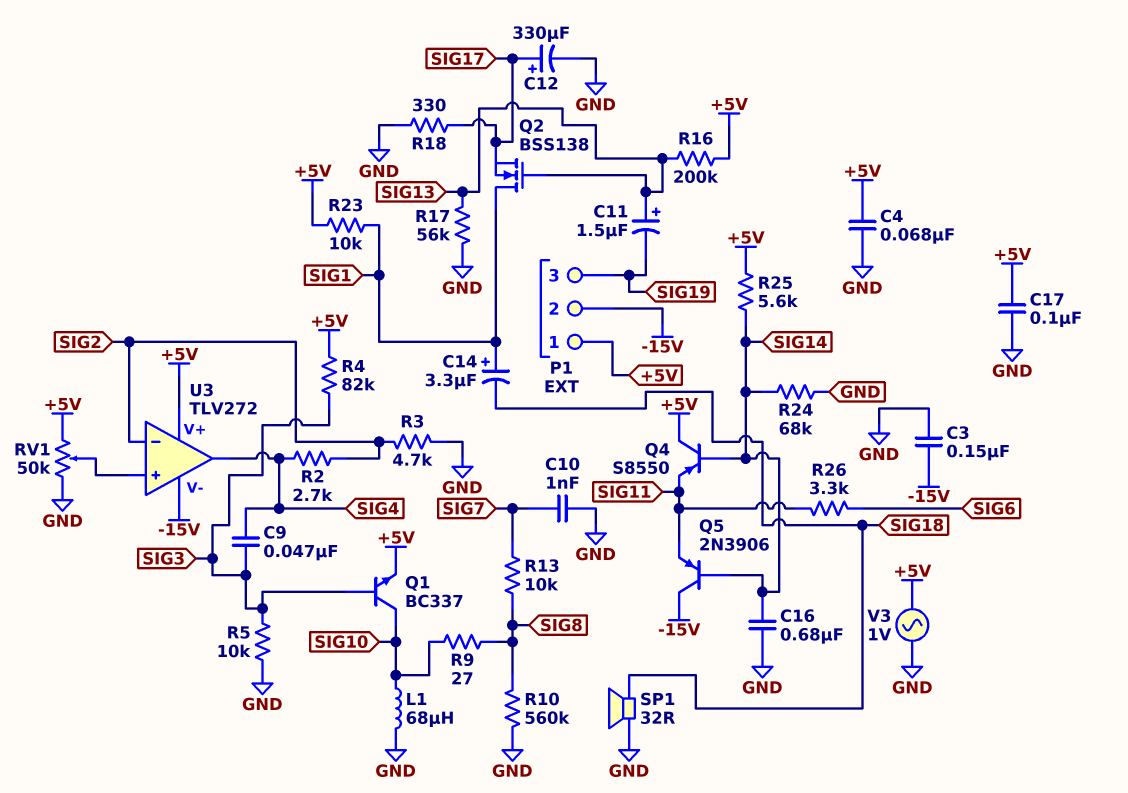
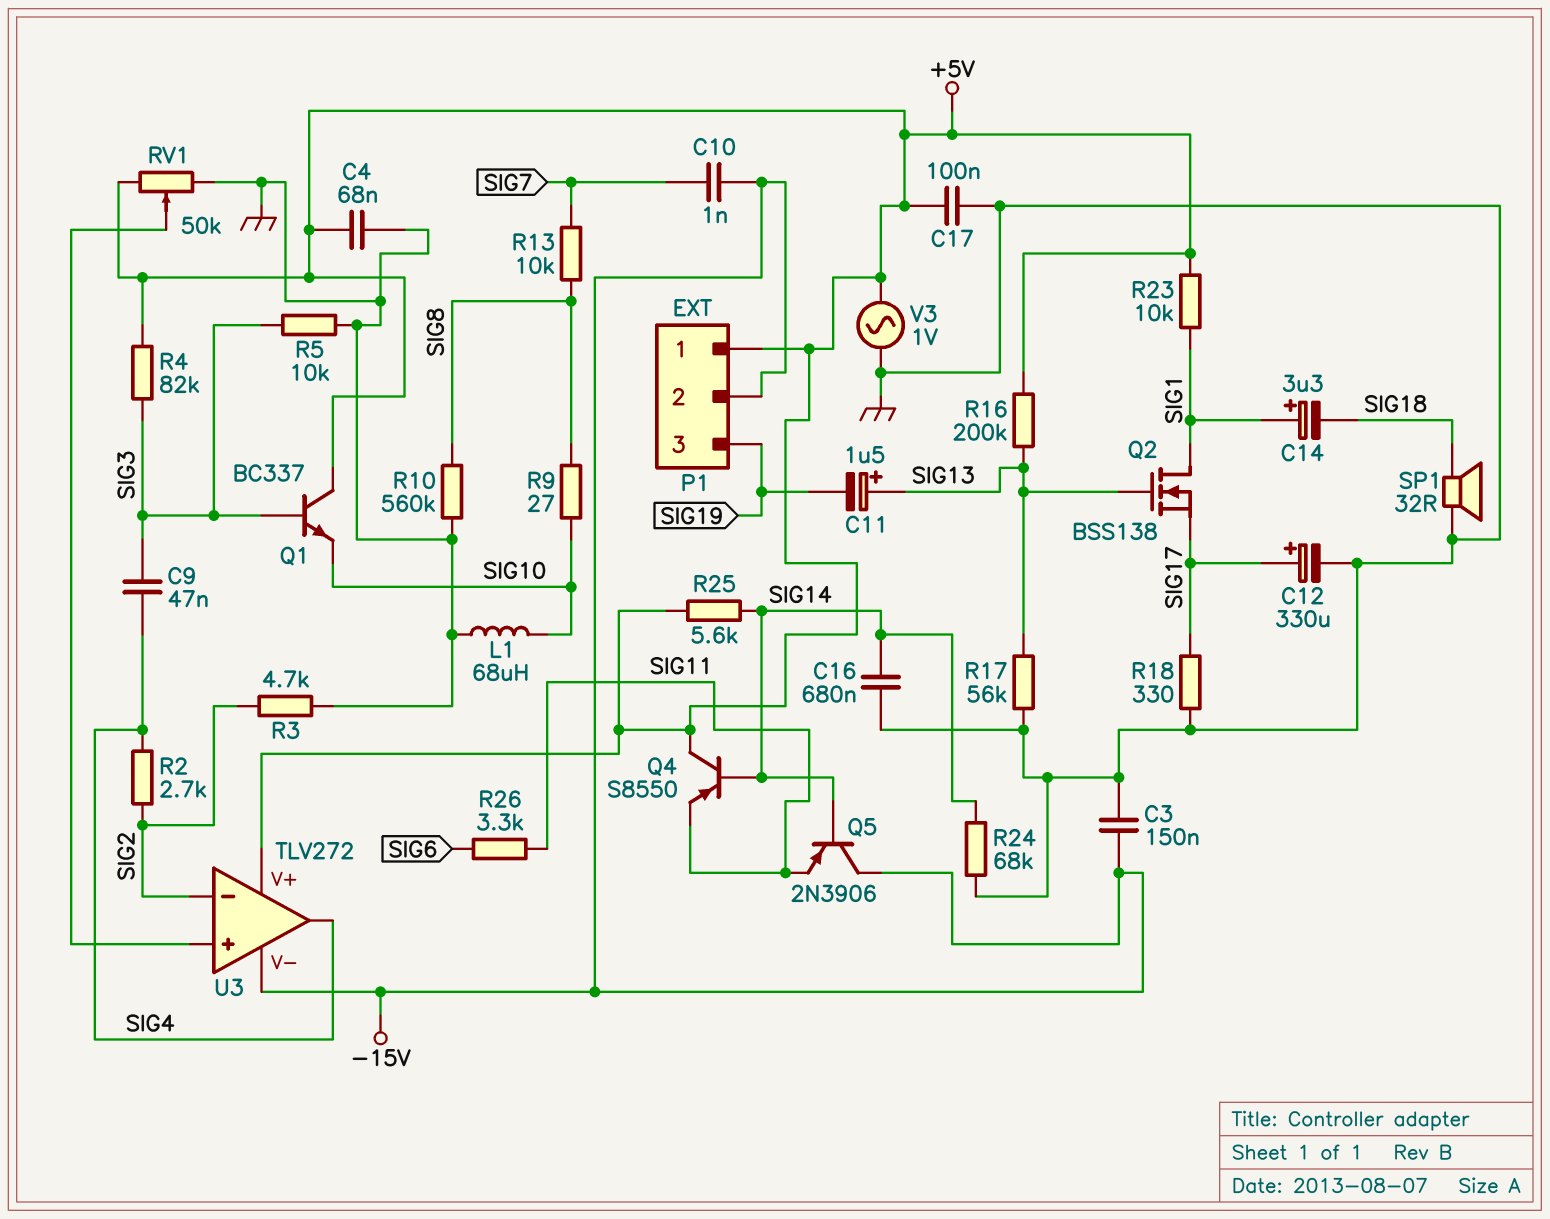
C10: 1nF (GND, SIG7) -> 1nF (-15V, SIG7)
Q1: NPN BC337 (B SIG3, C SIG10, E +5V) -> NPN BC337 (B SIG3, C +5V, E SIG10)

